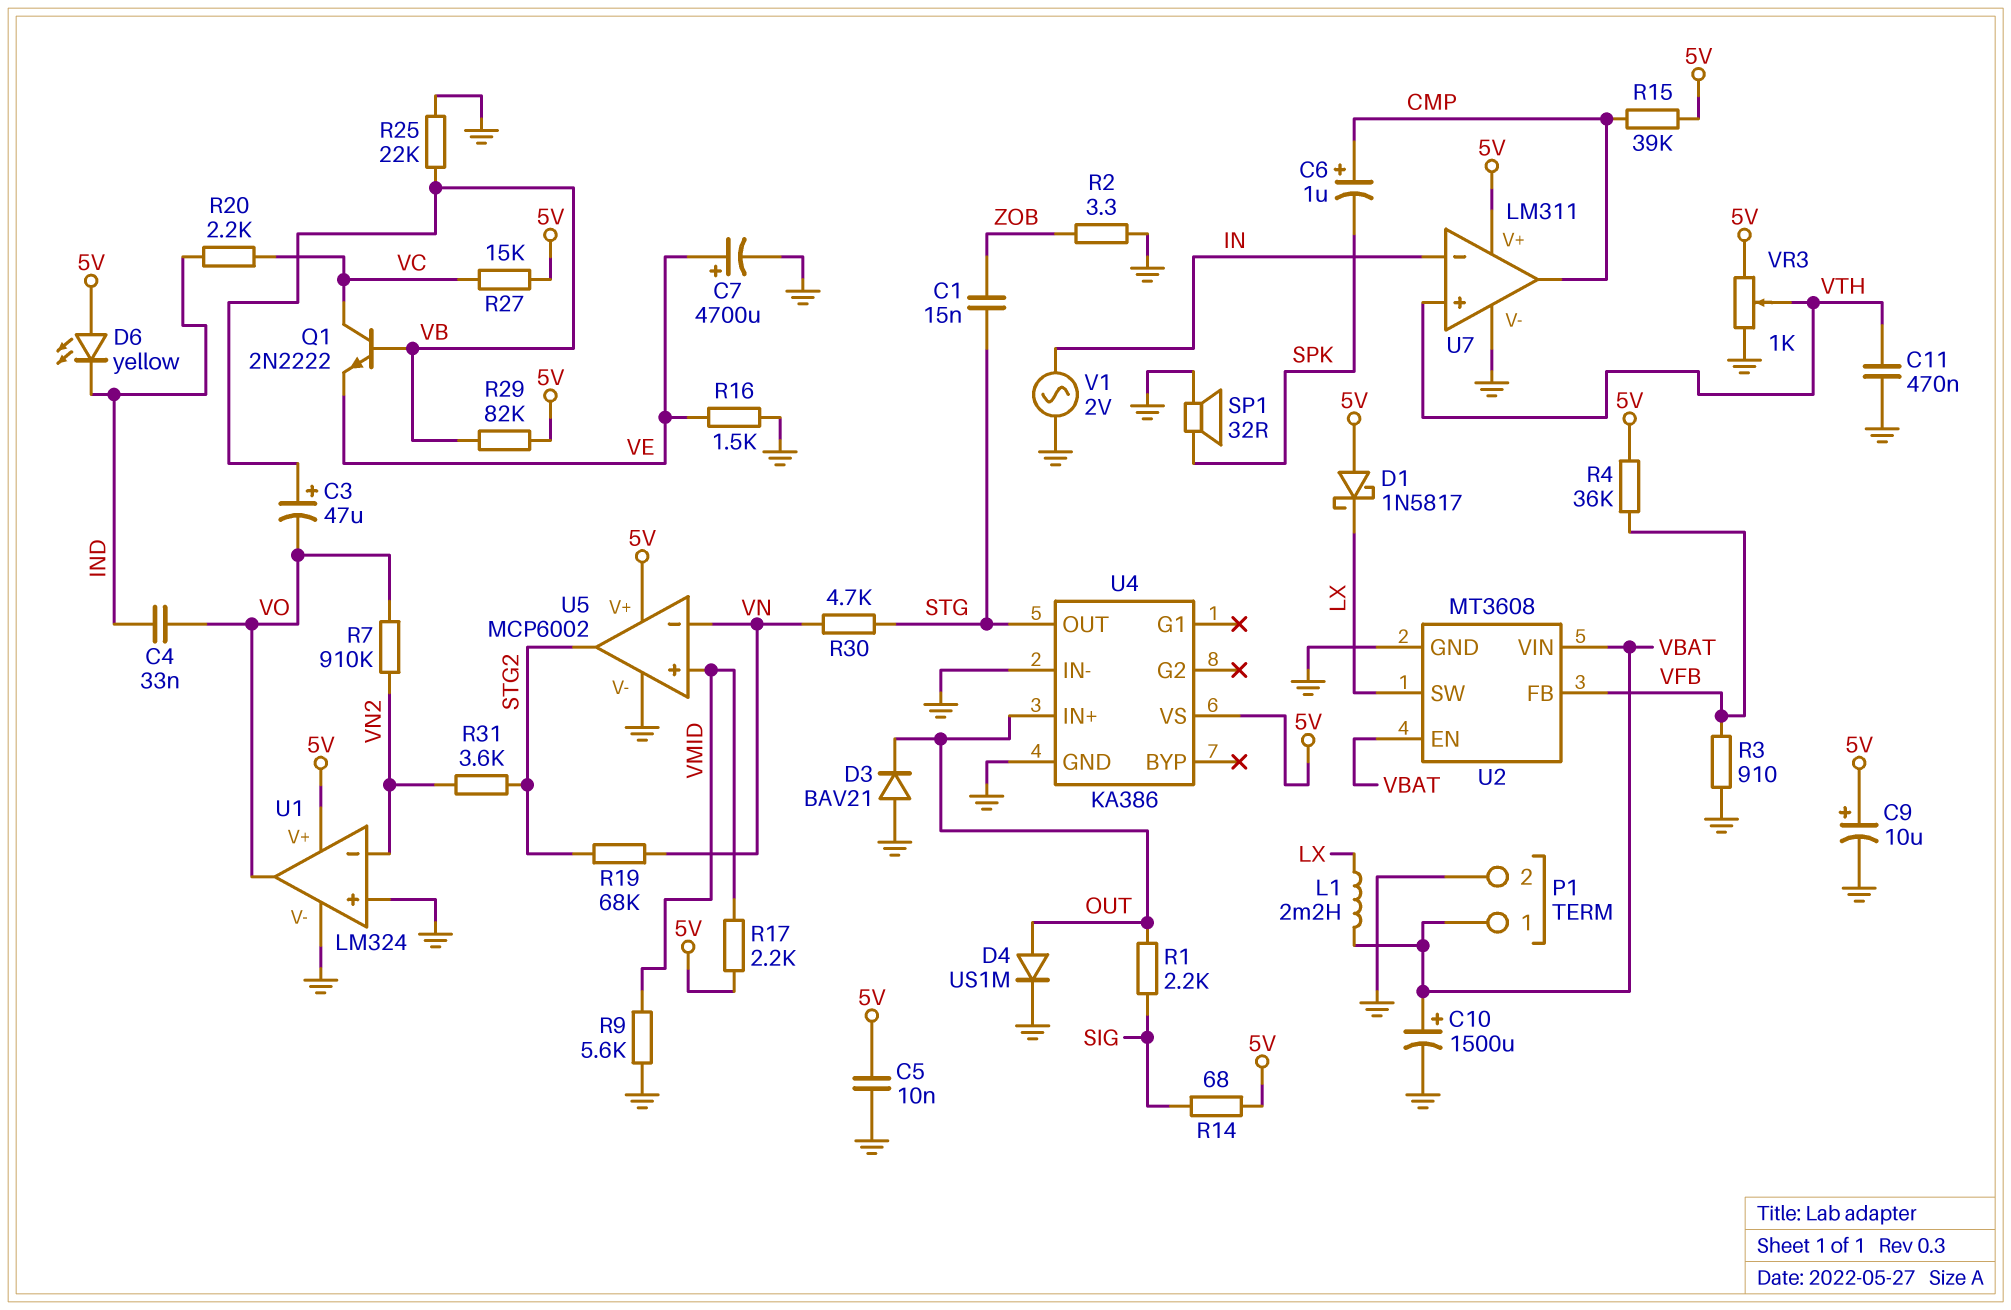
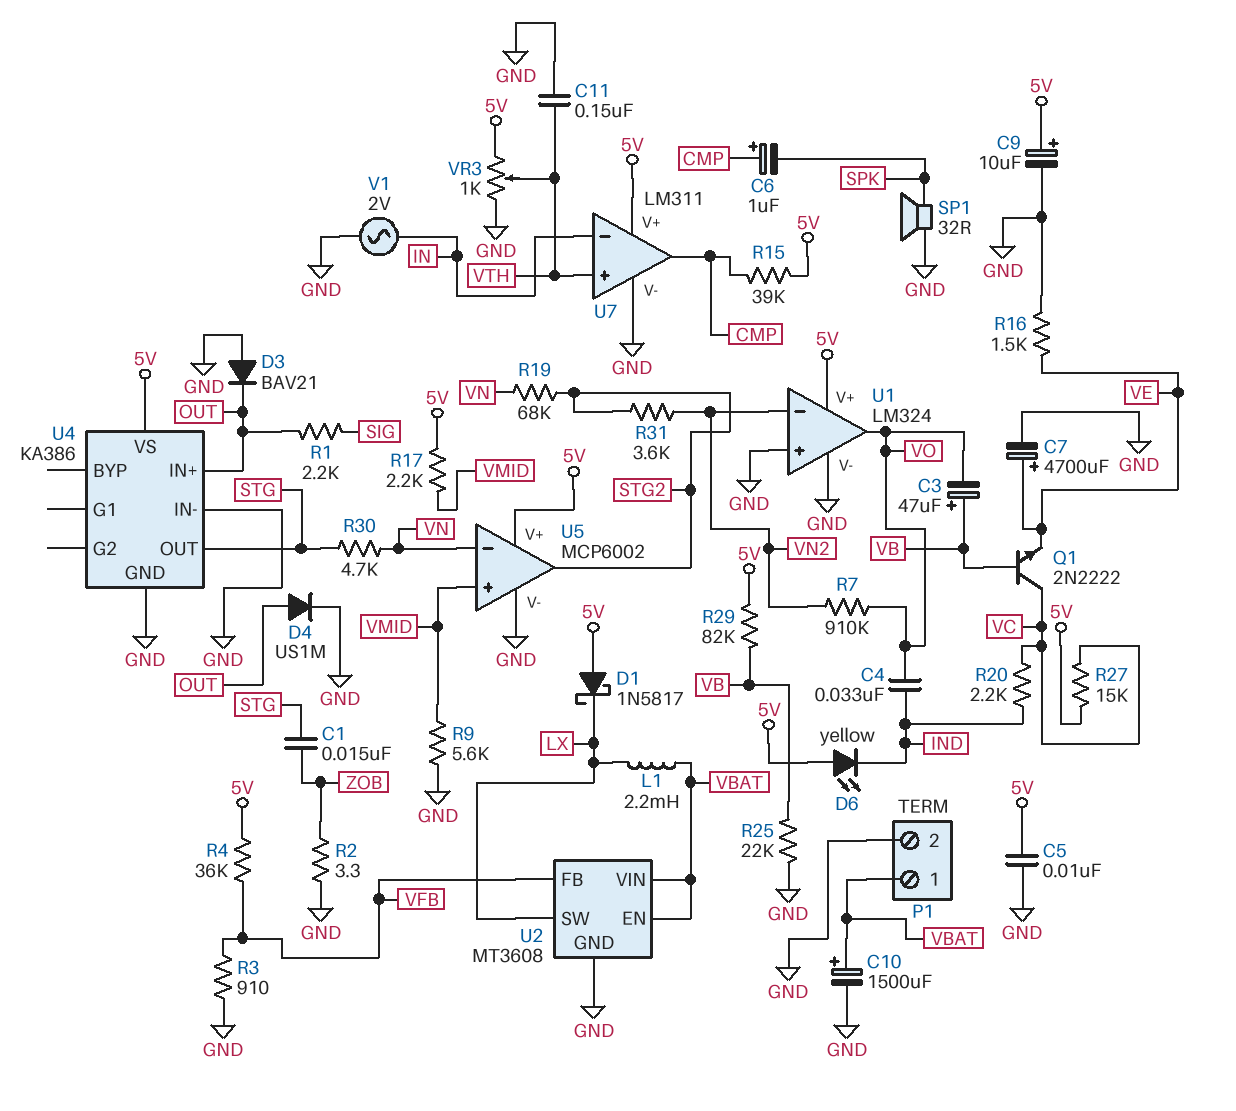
C11: 470nF (GND, VTH) -> 150nF (GND, VTH)
R14: 68 (5V, SIG) -> none

